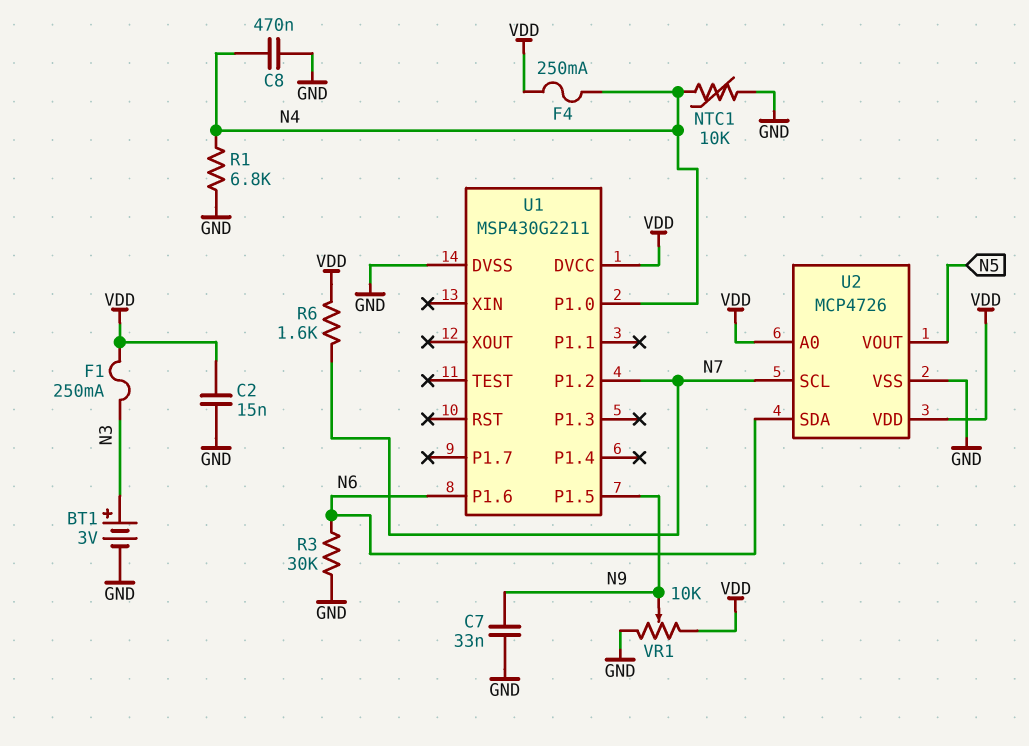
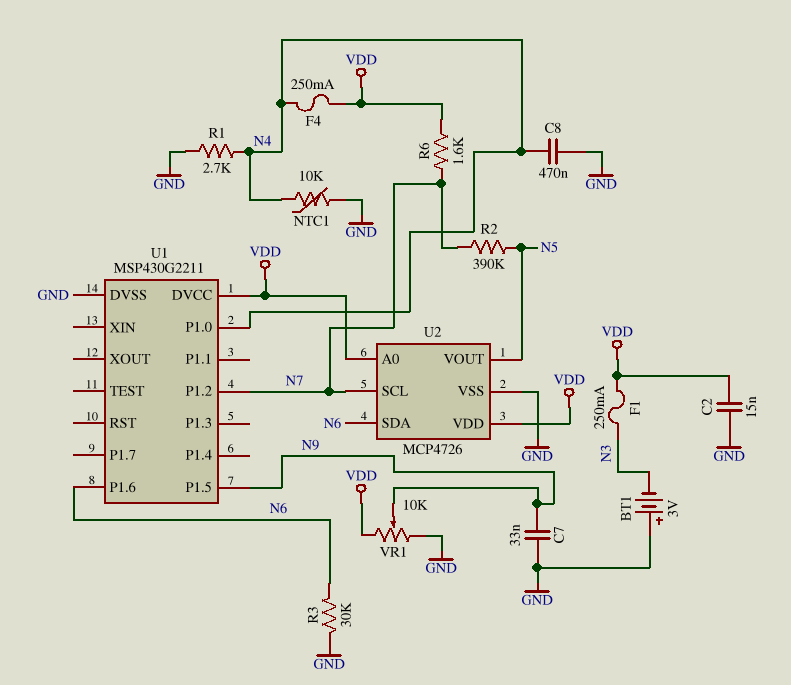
BT1: 3V (plus N3, minus GND) -> 3V (plus GND, minus N3)
R1: 6.8k (GND, N4) -> 2.7k (GND, N4)
R2: none -> 390k (N5, N7)

